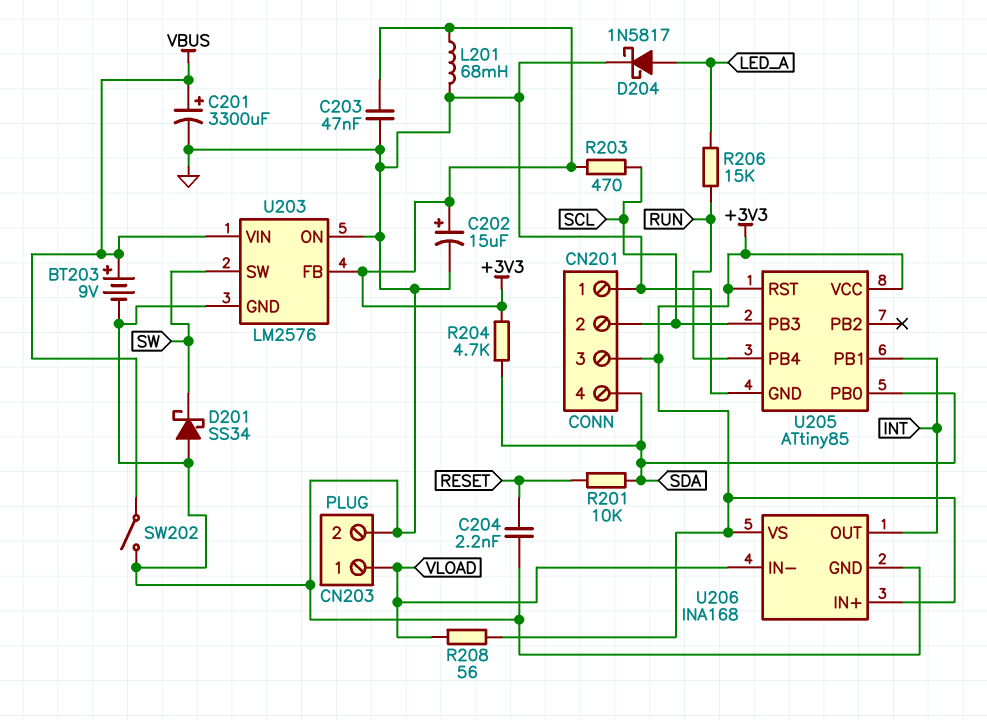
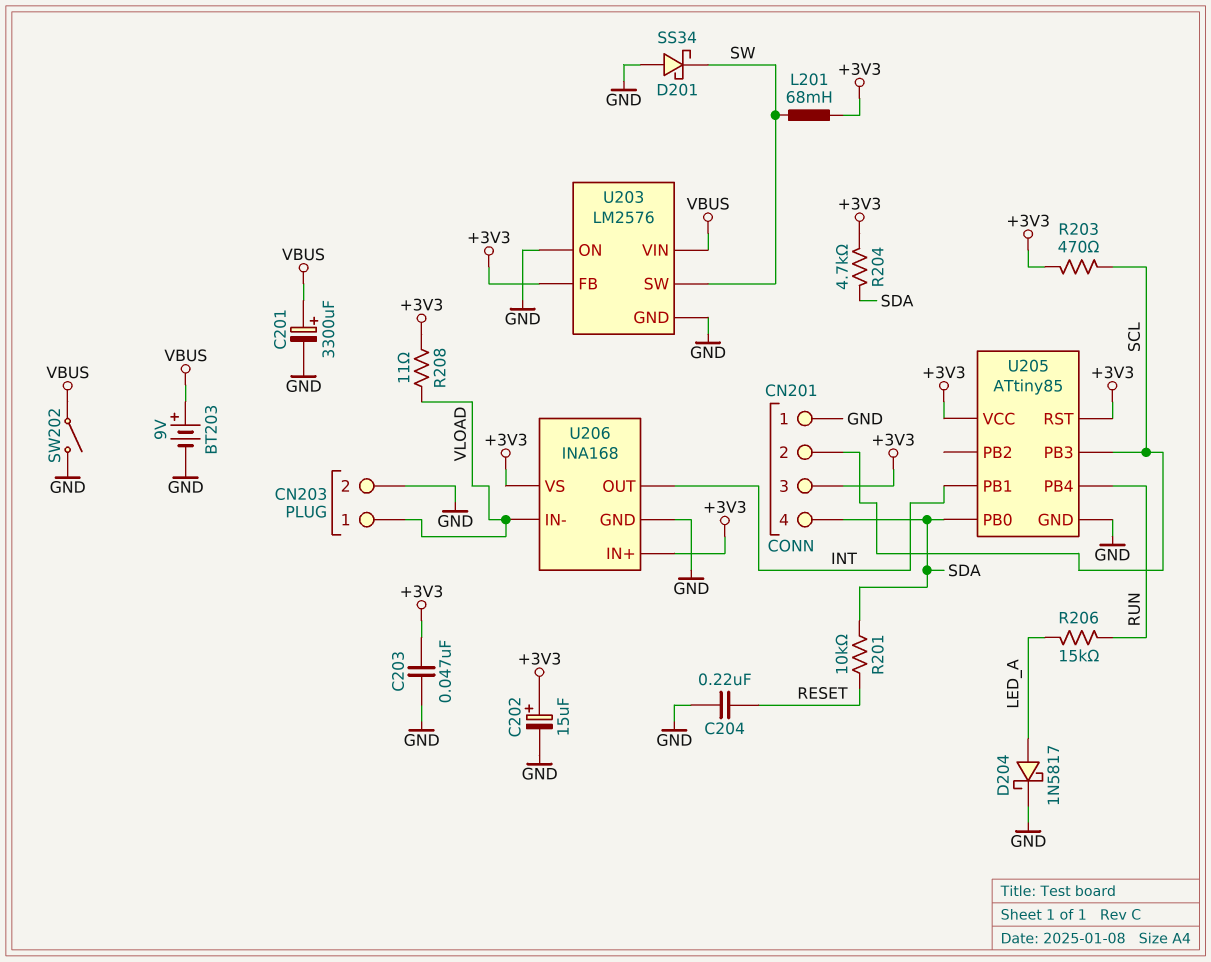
C204: 2.2nF (GND, RESET) -> 220nF (GND, RESET)
L201: 68mH (+3V3, GND) -> 68mH (+3V3, SW)
R208: 56 (+3V3, VLOAD) -> 11 (+3V3, VLOAD)

